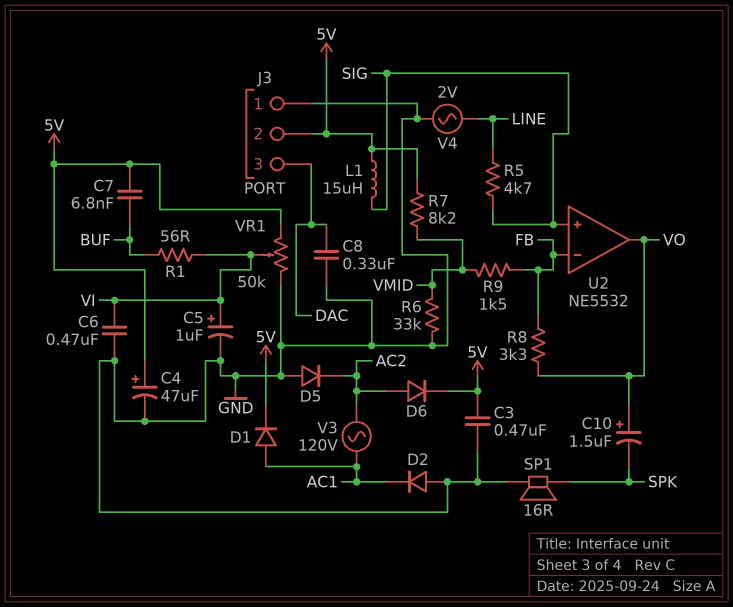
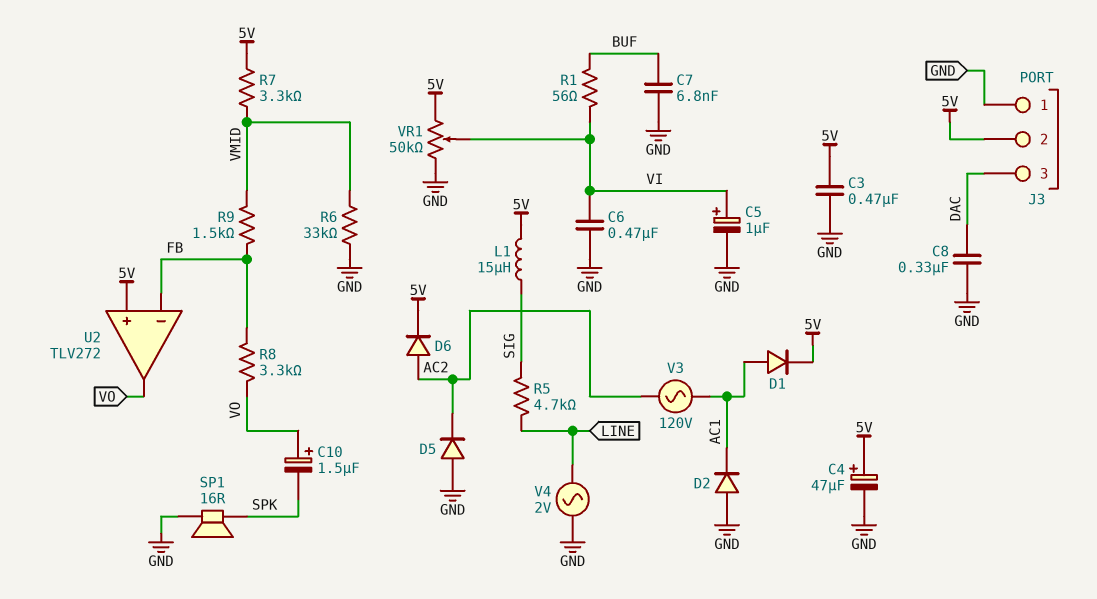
C7: 6.8nF (5V, BUF) -> 6.8nF (BUF, GND)
R7: 8.2k (5V, VMID) -> 3.3k (5V, VMID)
U2: NE5532 -> TLV272
U2 pin in+: SIG -> 5V

